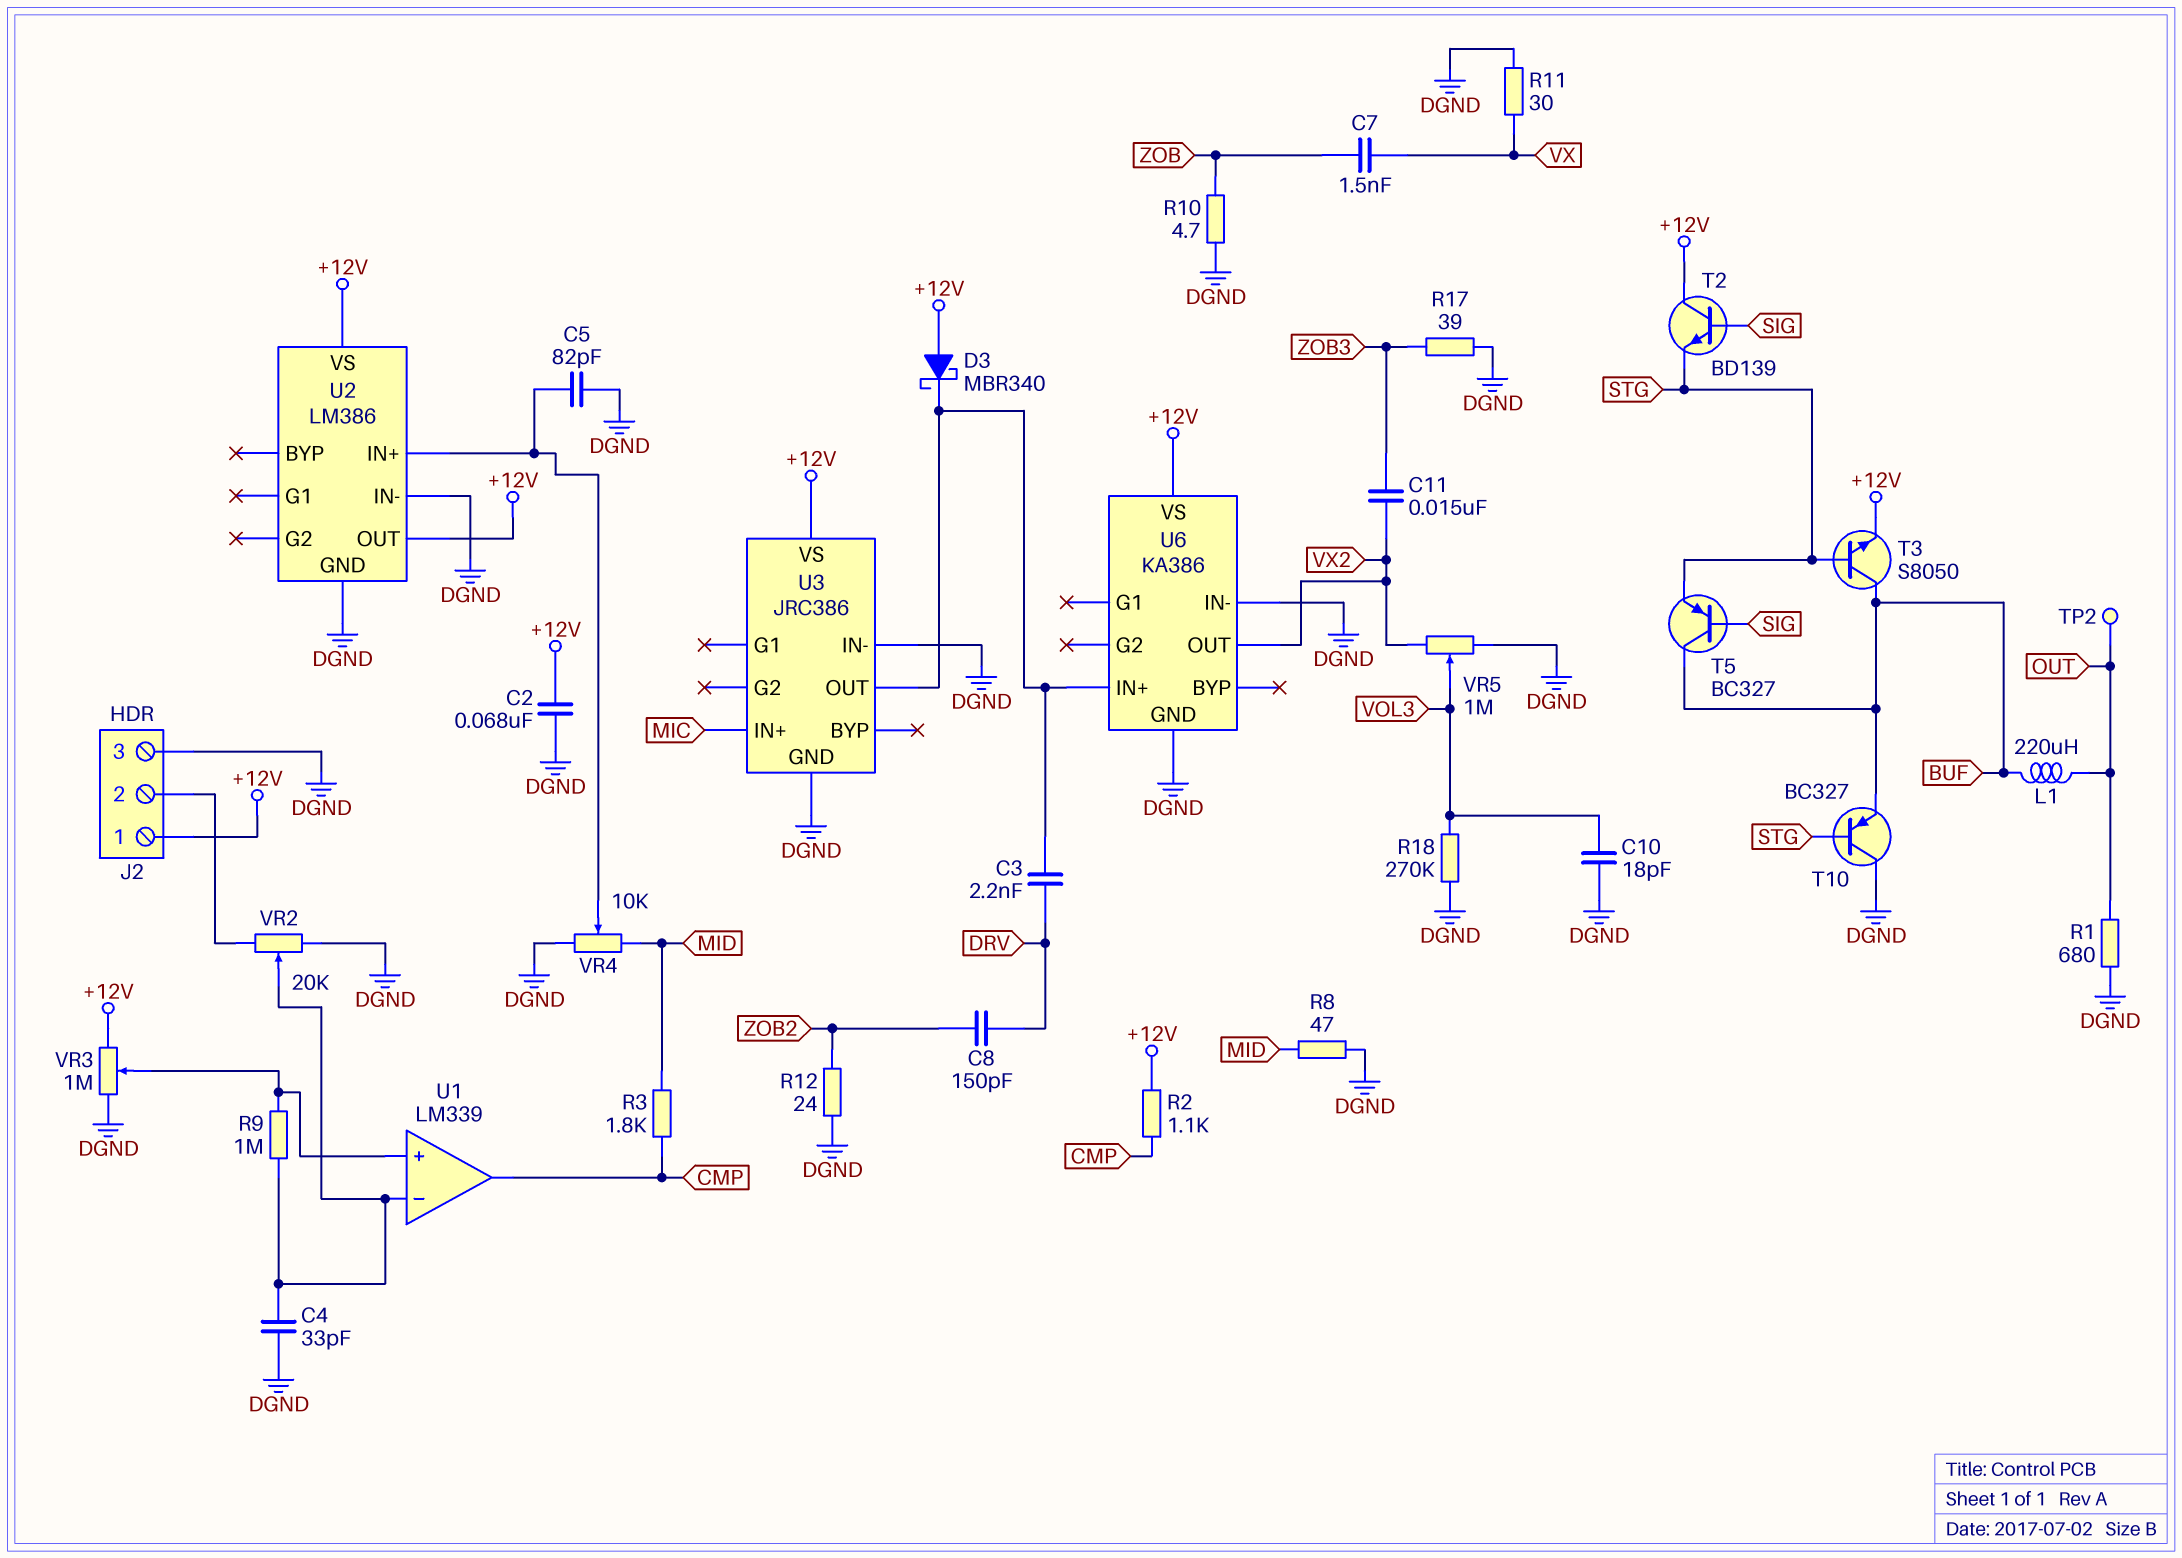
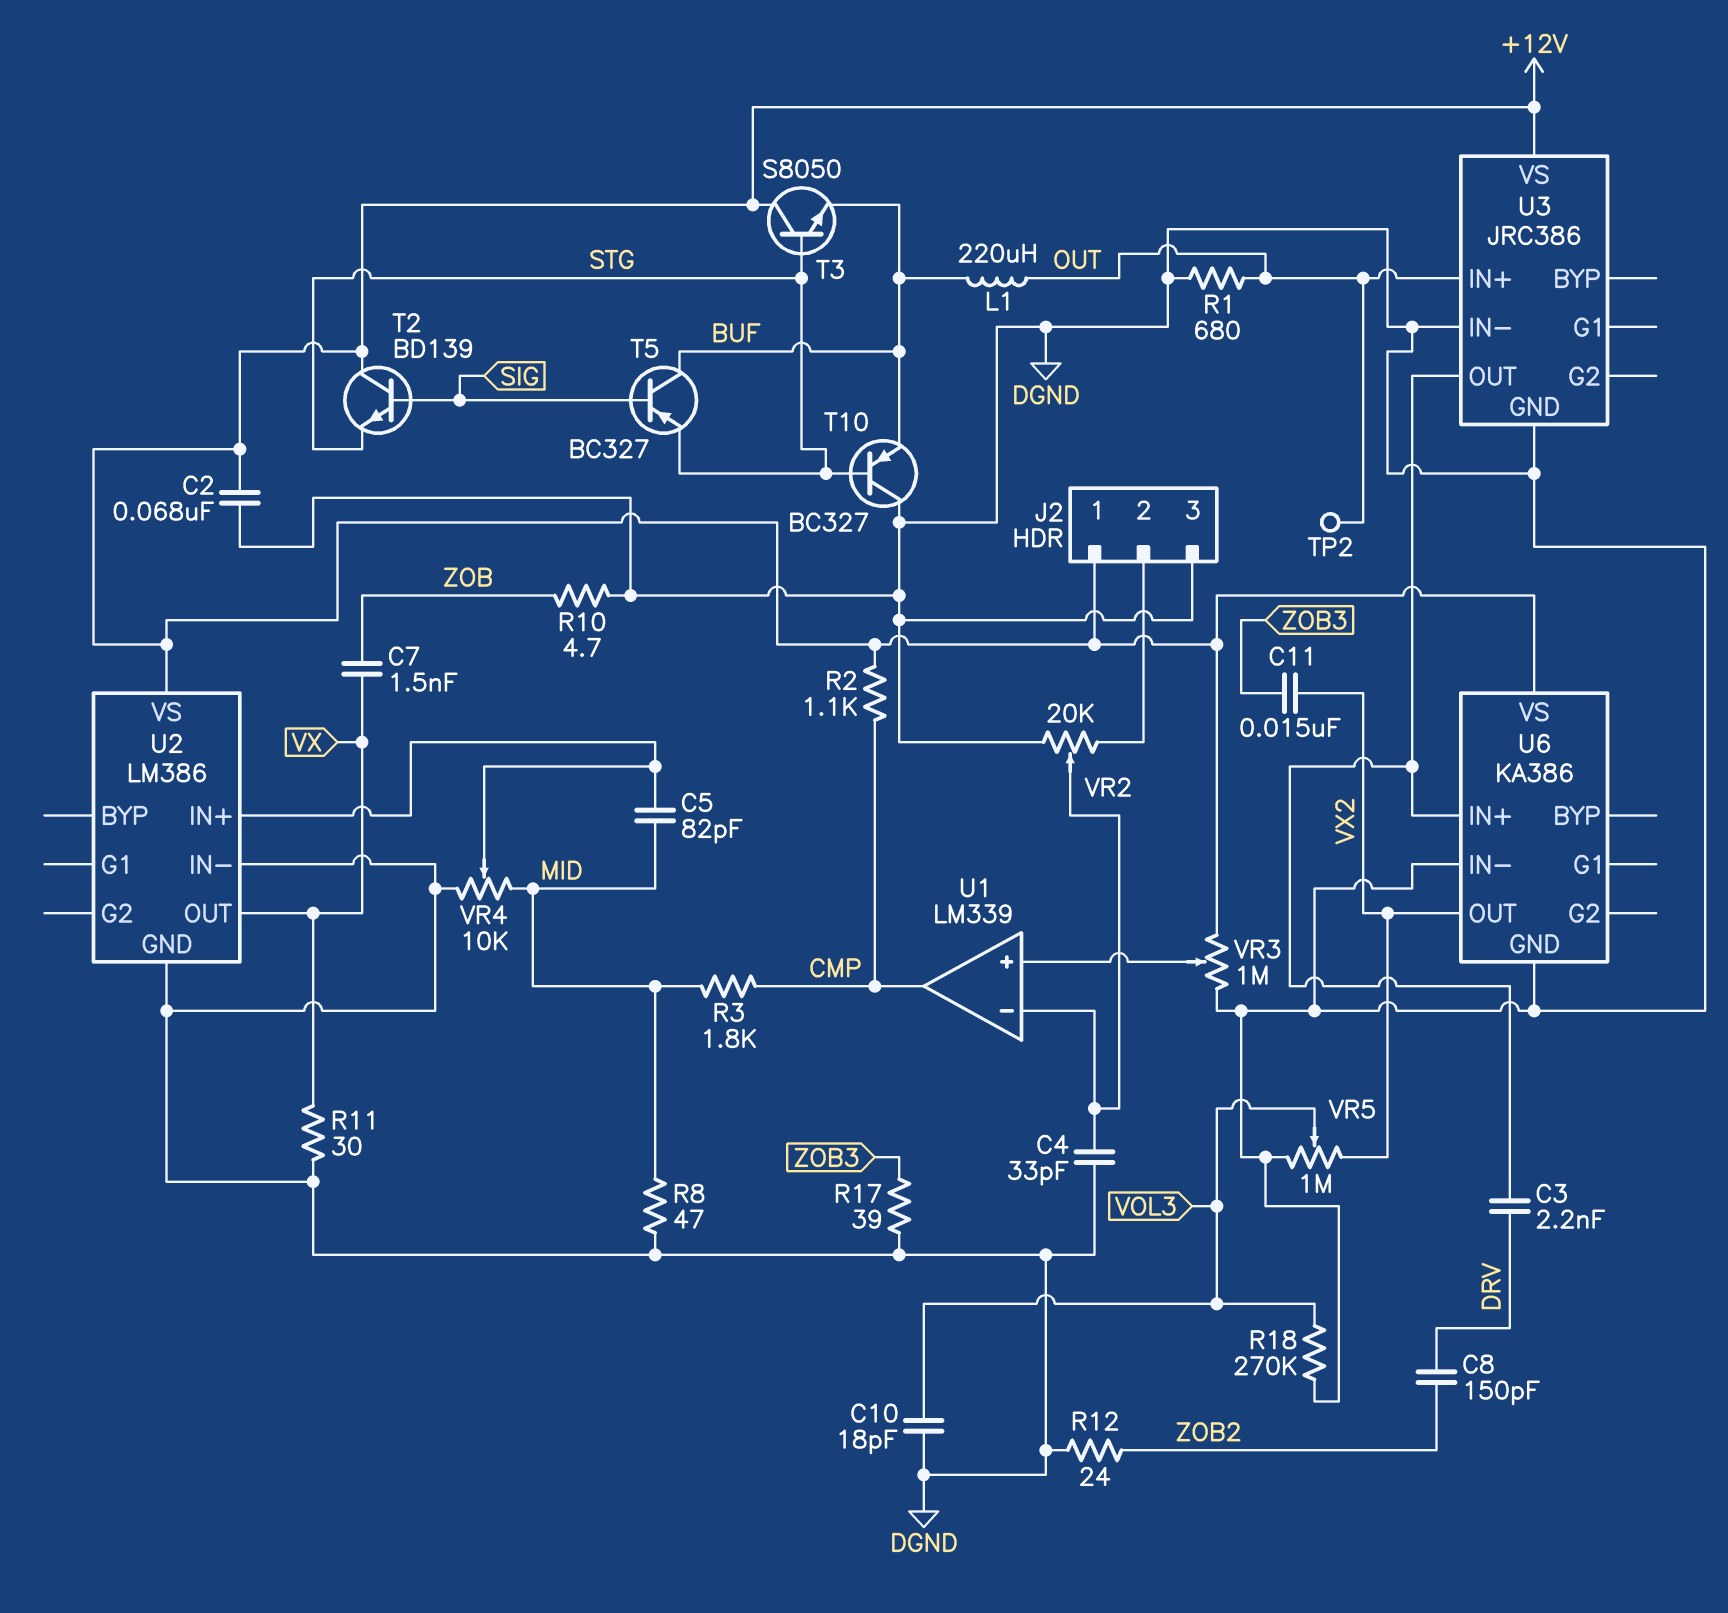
C5: 82pF (DGND, U2/IN+) -> 82pF (MID, U2/IN+)
D3: schottky MBR340 (A +12V, K U3/OUT) -> none
R9: 1M (U1/in+, U1/in-) -> none
T3: NPN S8050 (B STG, C BUF, E +12V) -> NPN S8050 (B STG, C +12V, E BUF)
U2 pin OUT: +12V -> VX
U3 pin IN+: MIC -> OUT

